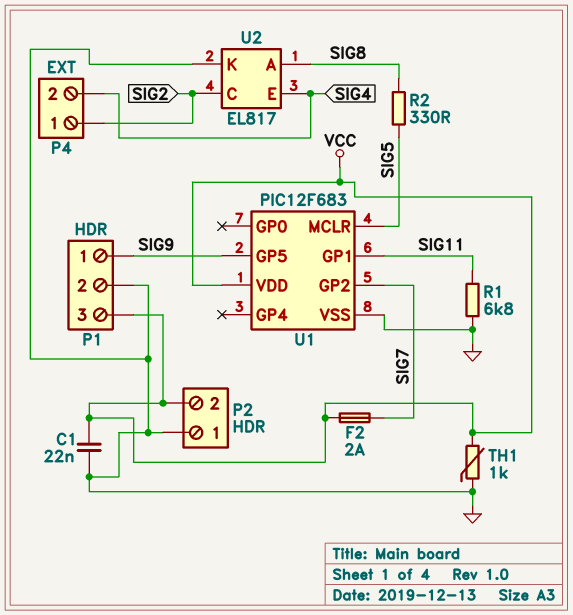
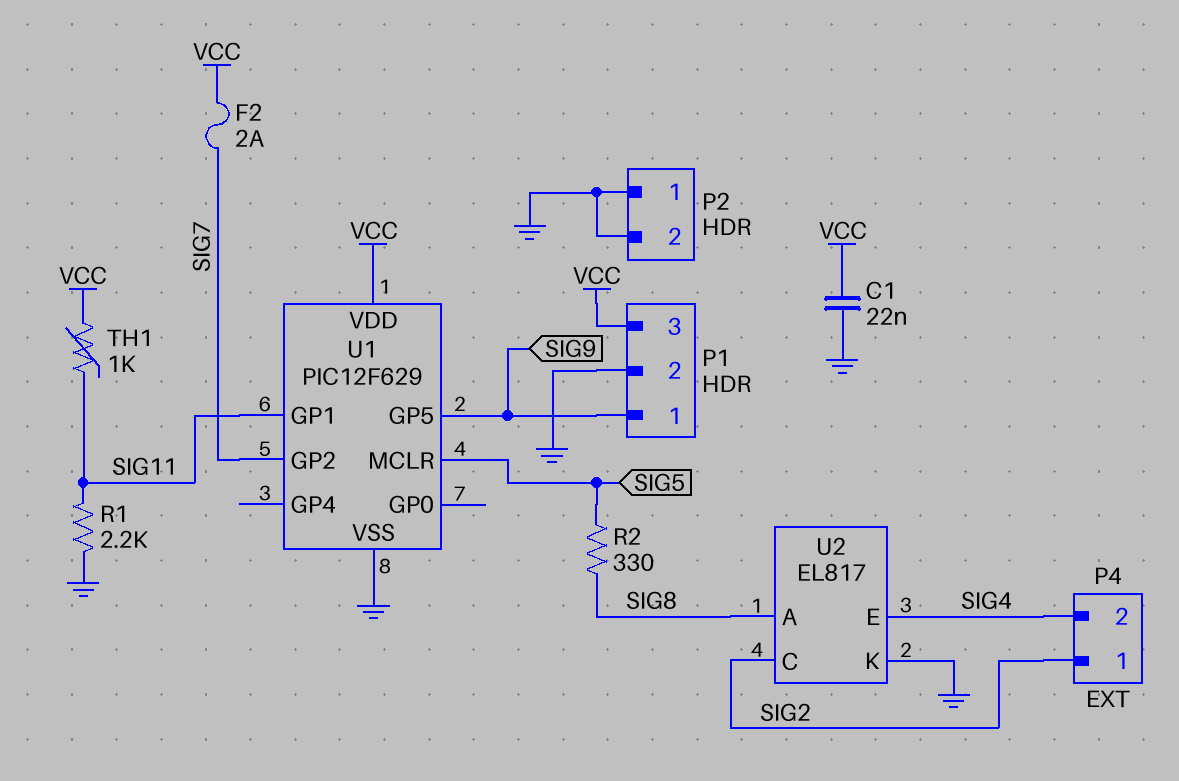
P2 pin 2: VCC -> GND
R1: 6.8k (GND, SIG11) -> 2.2k (GND, SIG11)
TH1: 1k (GND, VCC) -> 1k (SIG11, VCC)
U1: PIC12F683 -> PIC12F629

